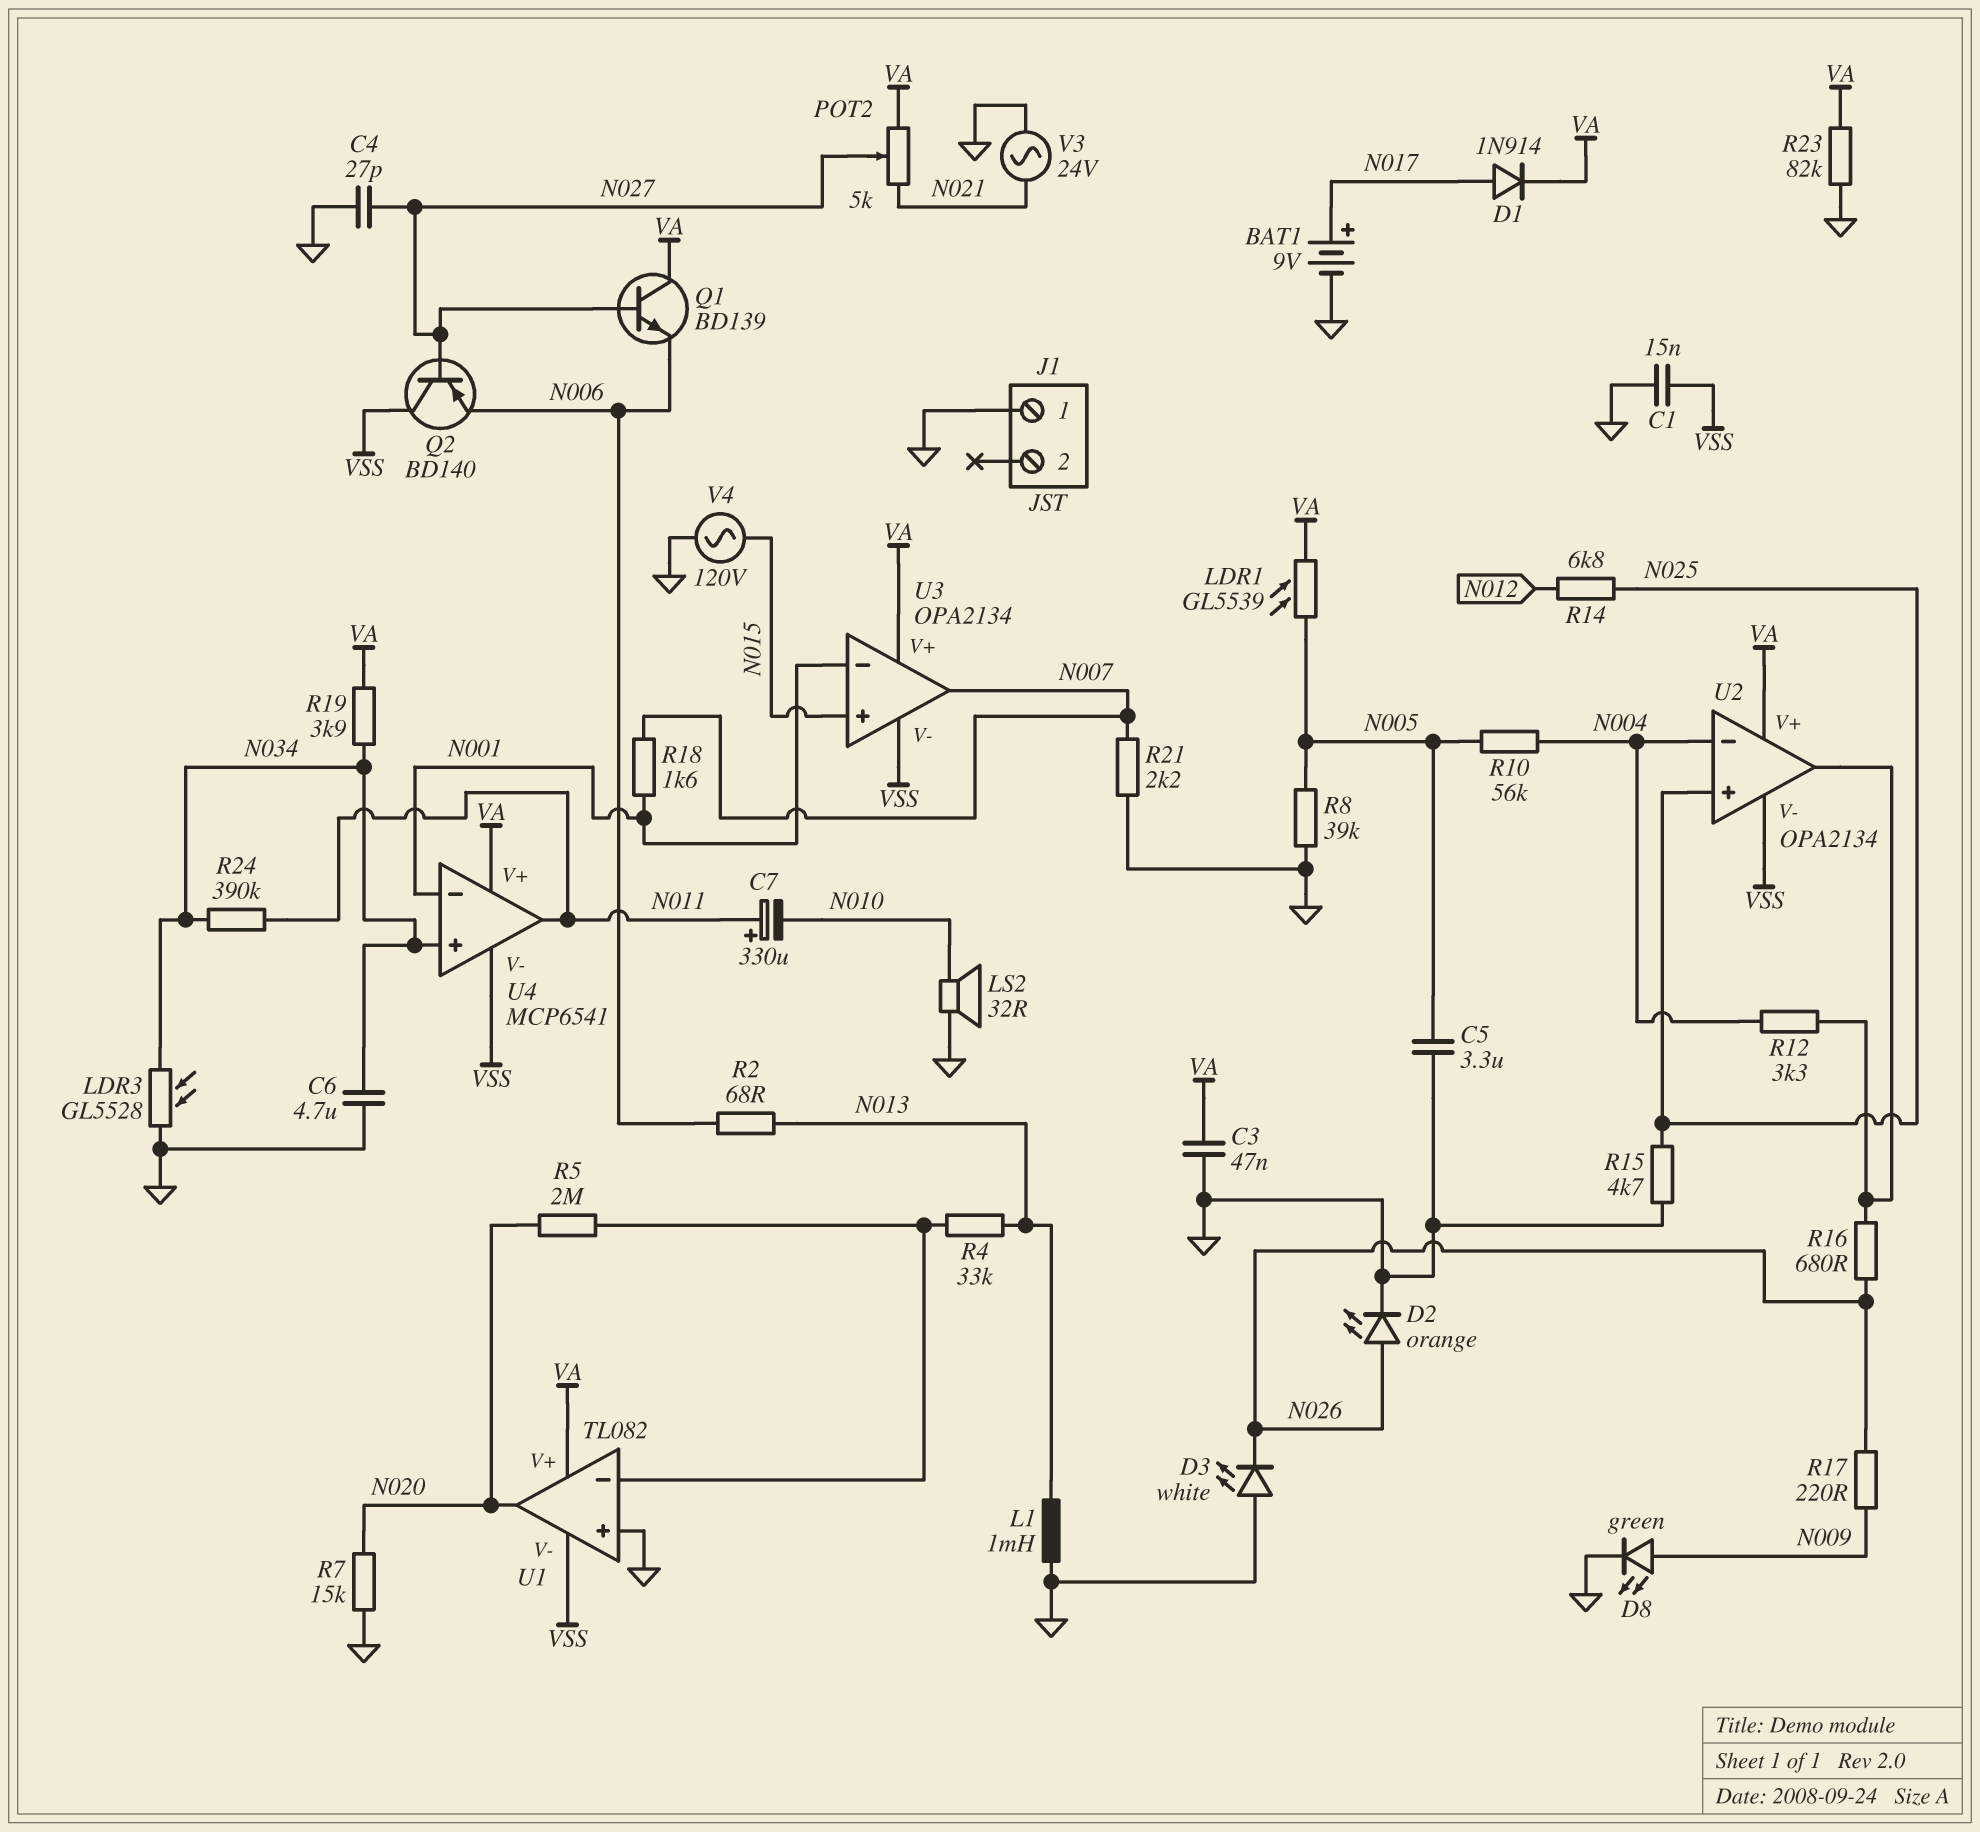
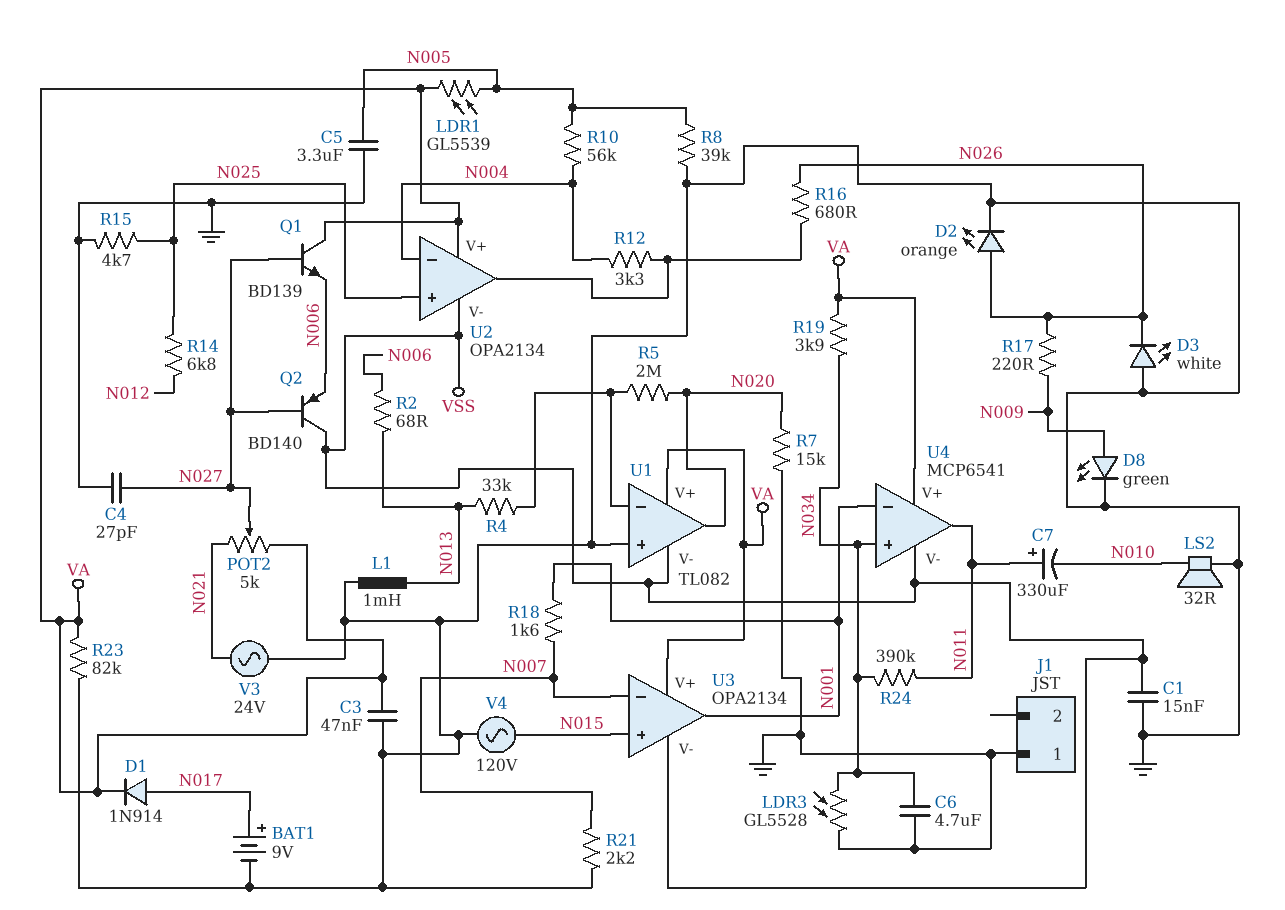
U3 pin in-: N001 -> N007
U3 pin out: N007 -> N001

